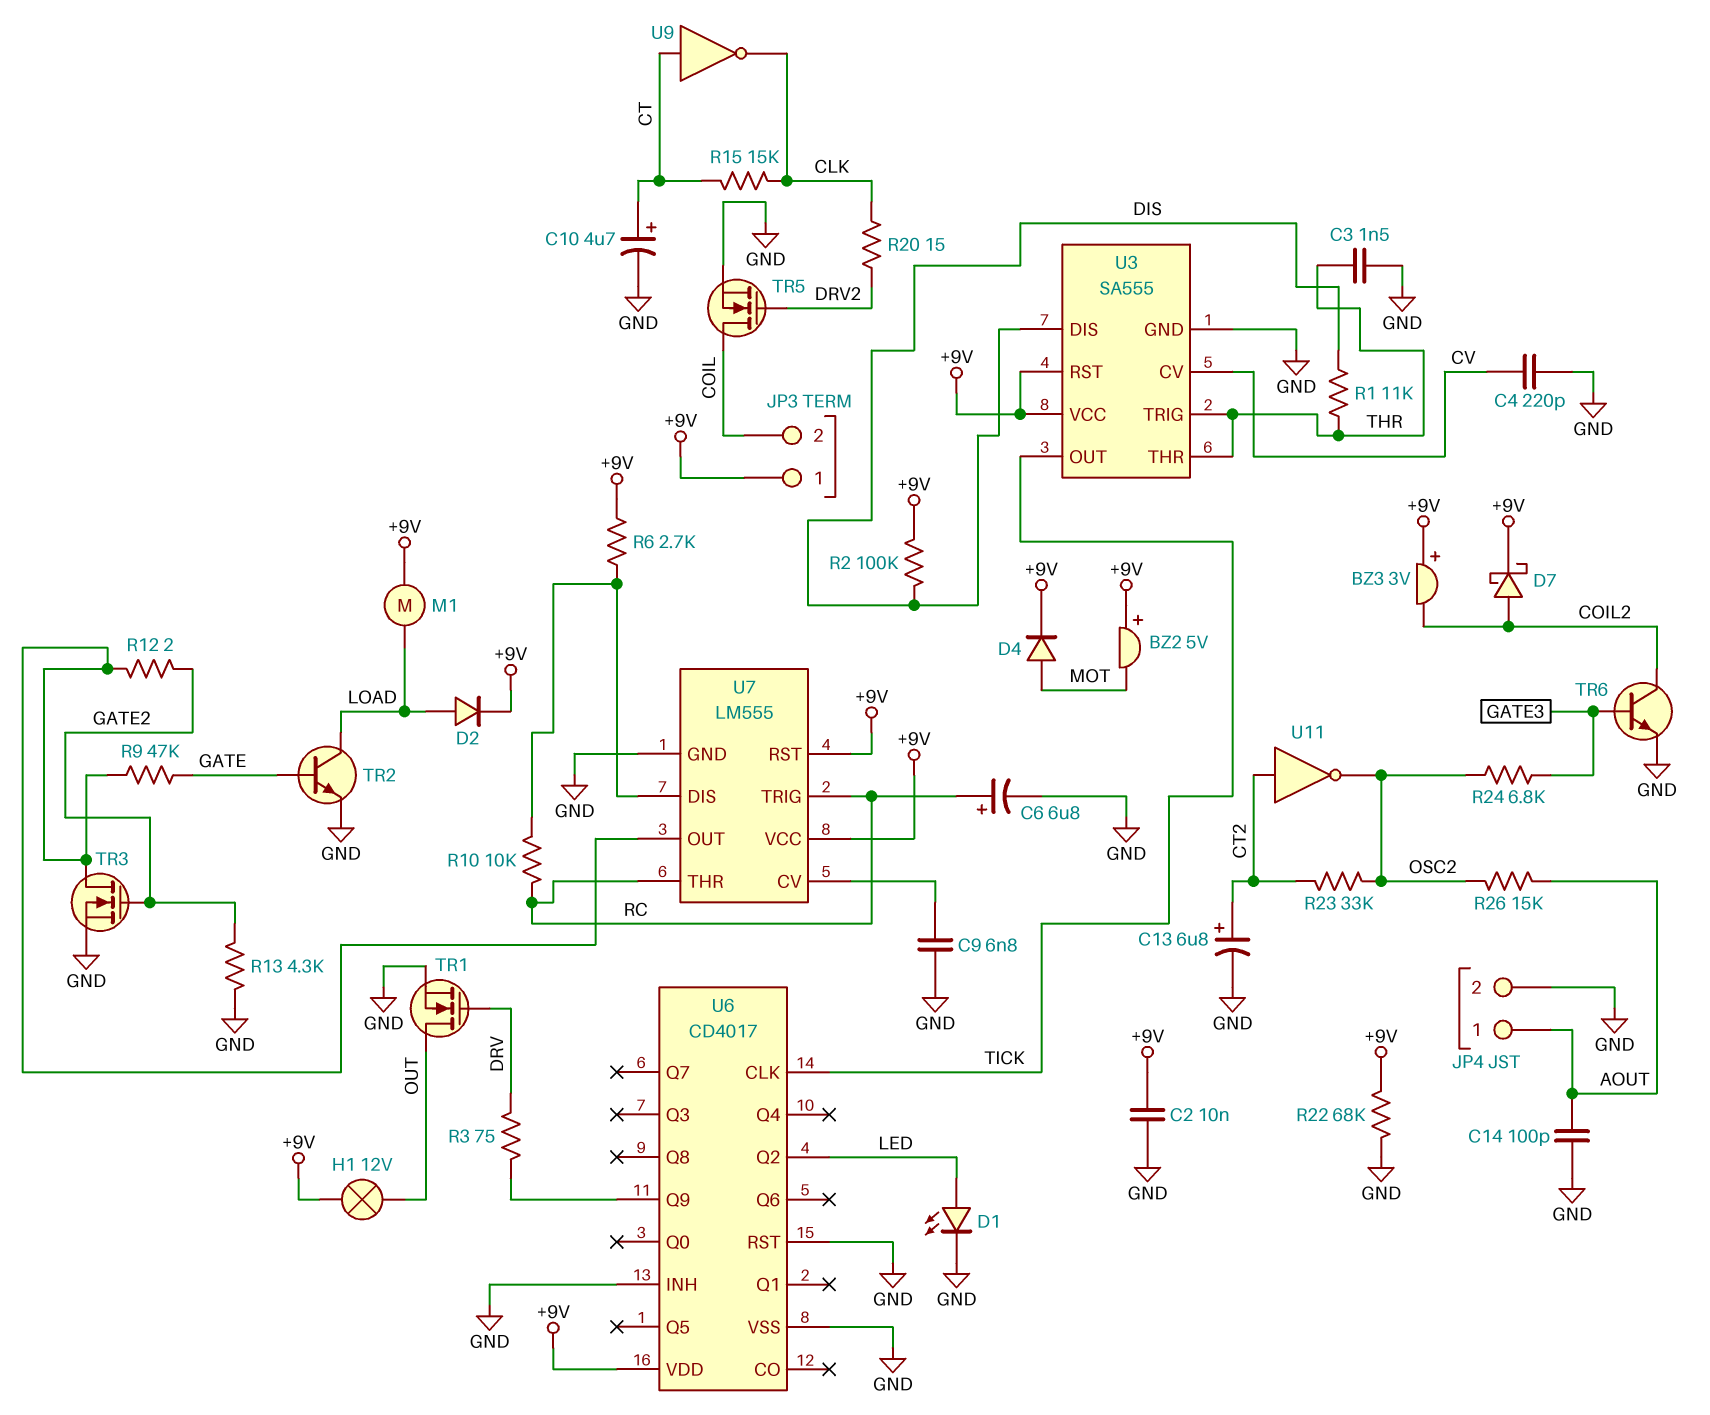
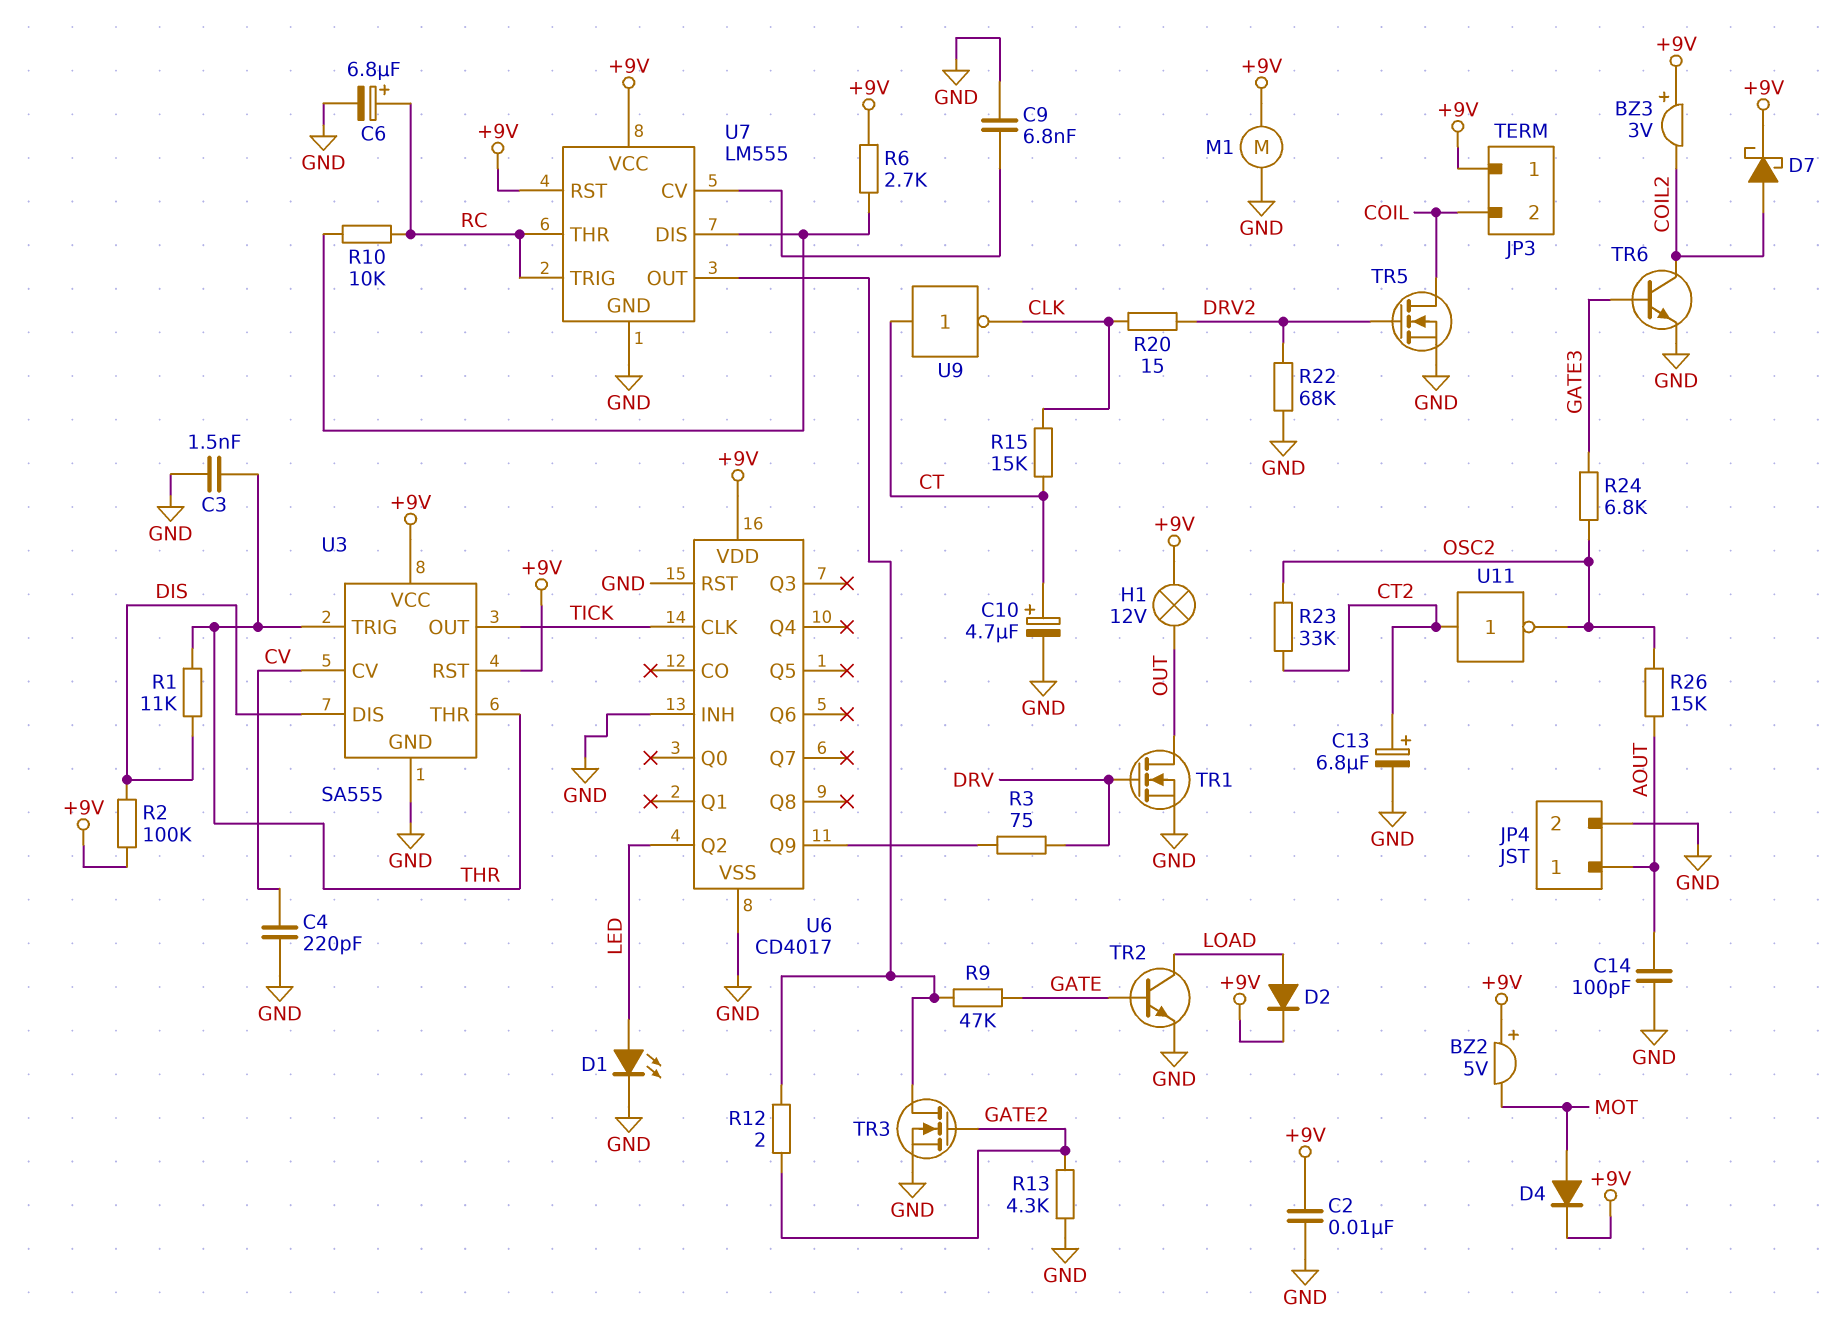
M1: motor (+9V, LOAD) -> motor (+9V, GND)
R22: 68k (+9V, GND) -> 68k (DRV2, GND)

